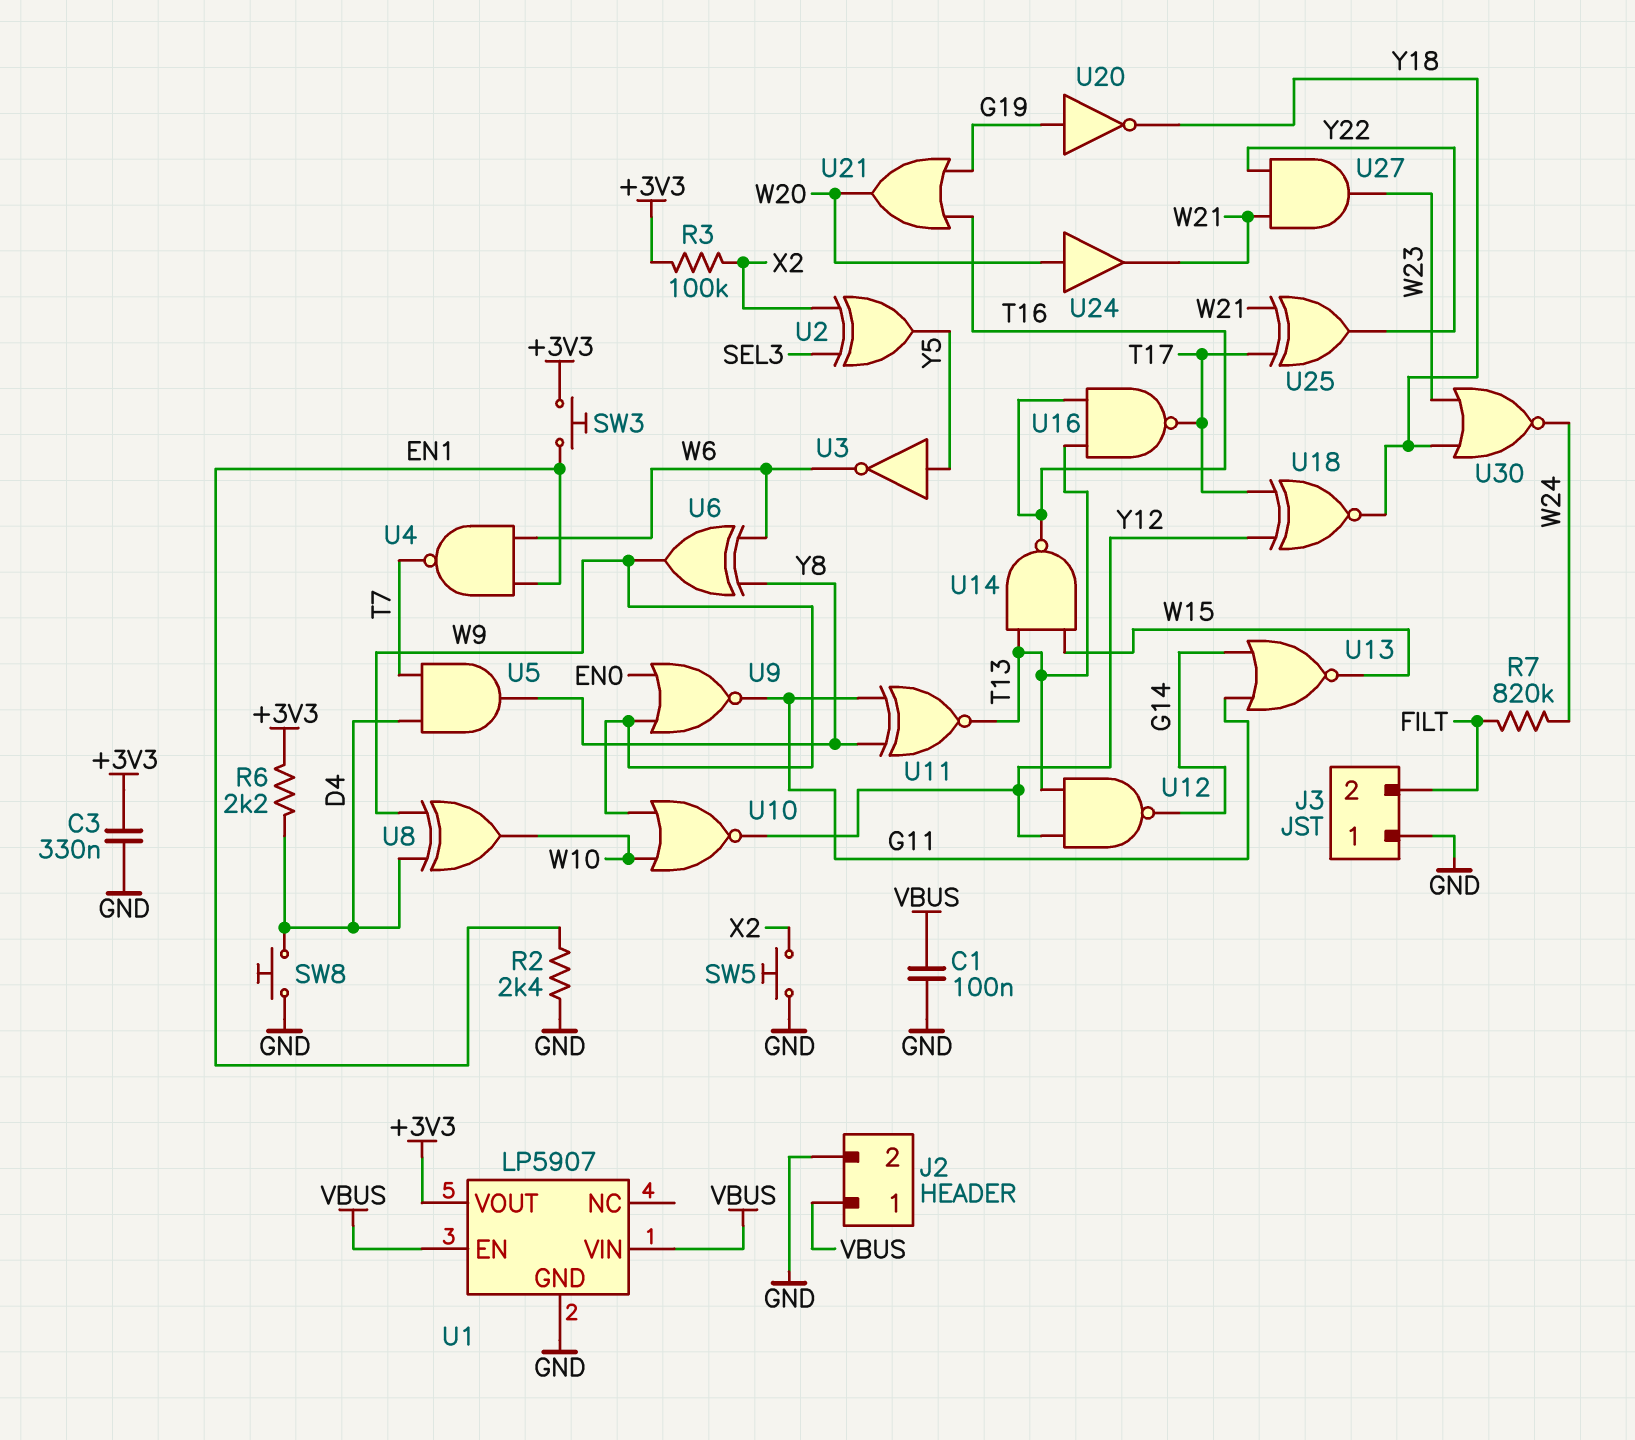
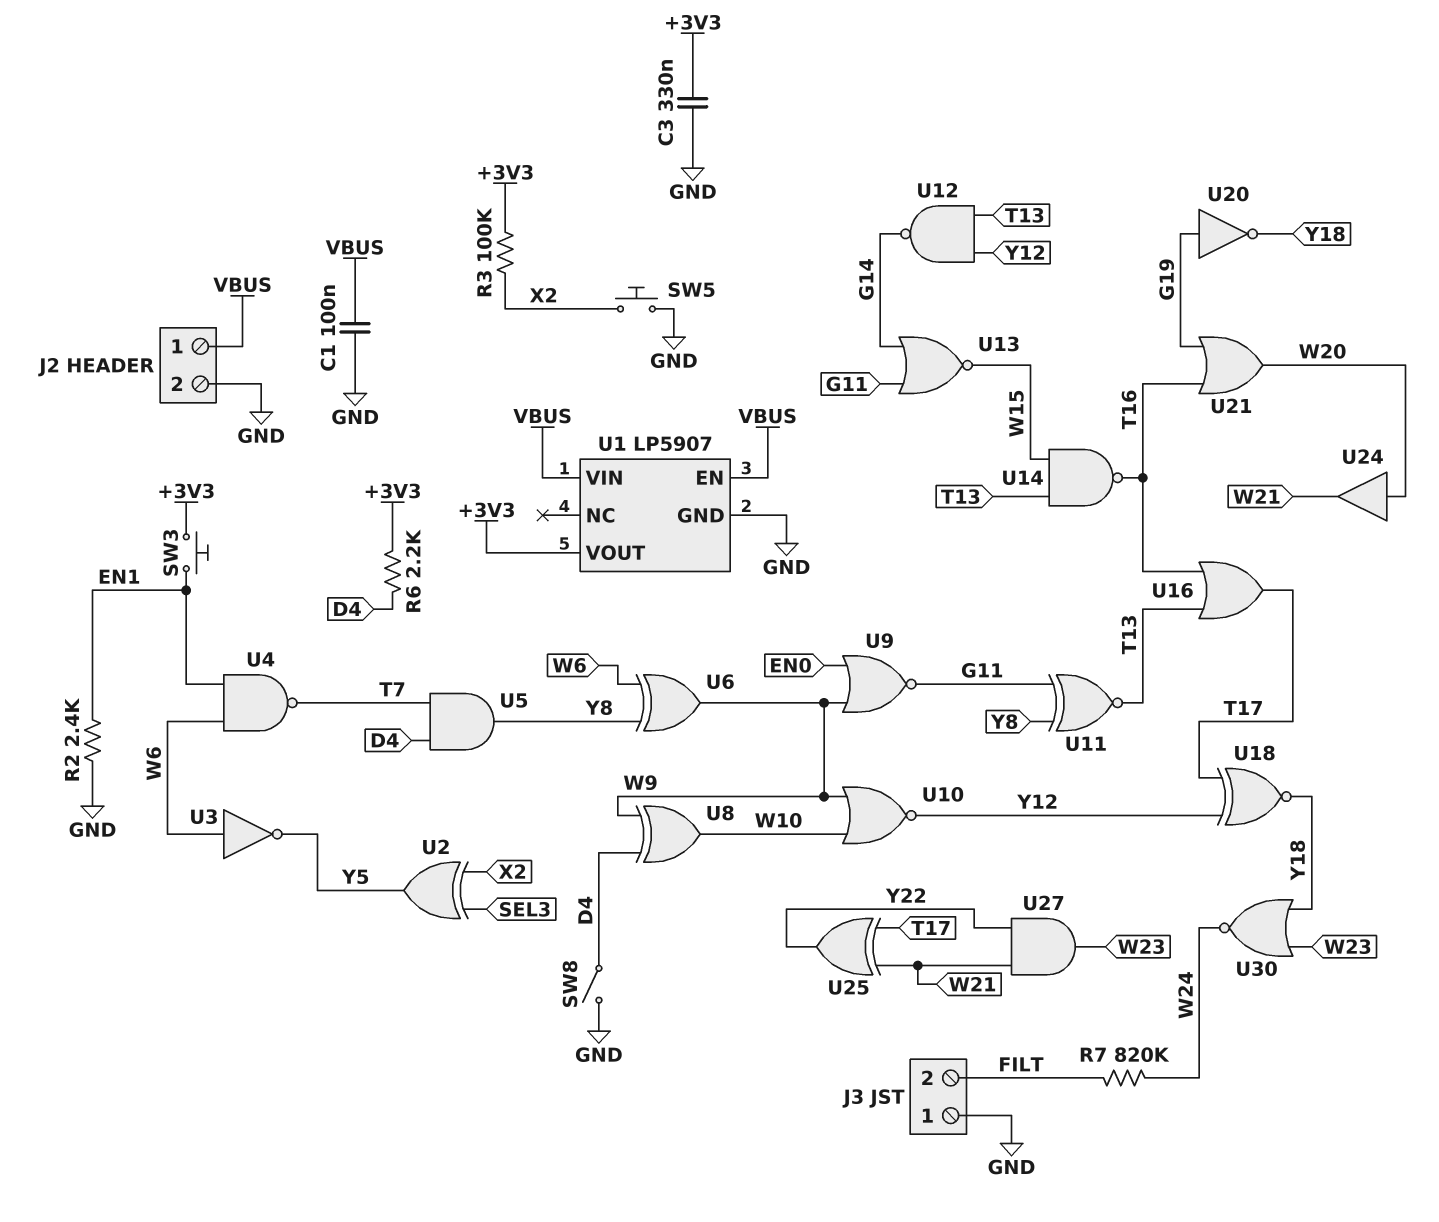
SW8: button (D4, GND) -> switch (D4, GND)
U3: NOT (in Y5, out W6) -> NOT (in W6, out Y5)
U16: NAND (in T13, in T16, out T17) -> OR (in T13, in T16, out T17)

